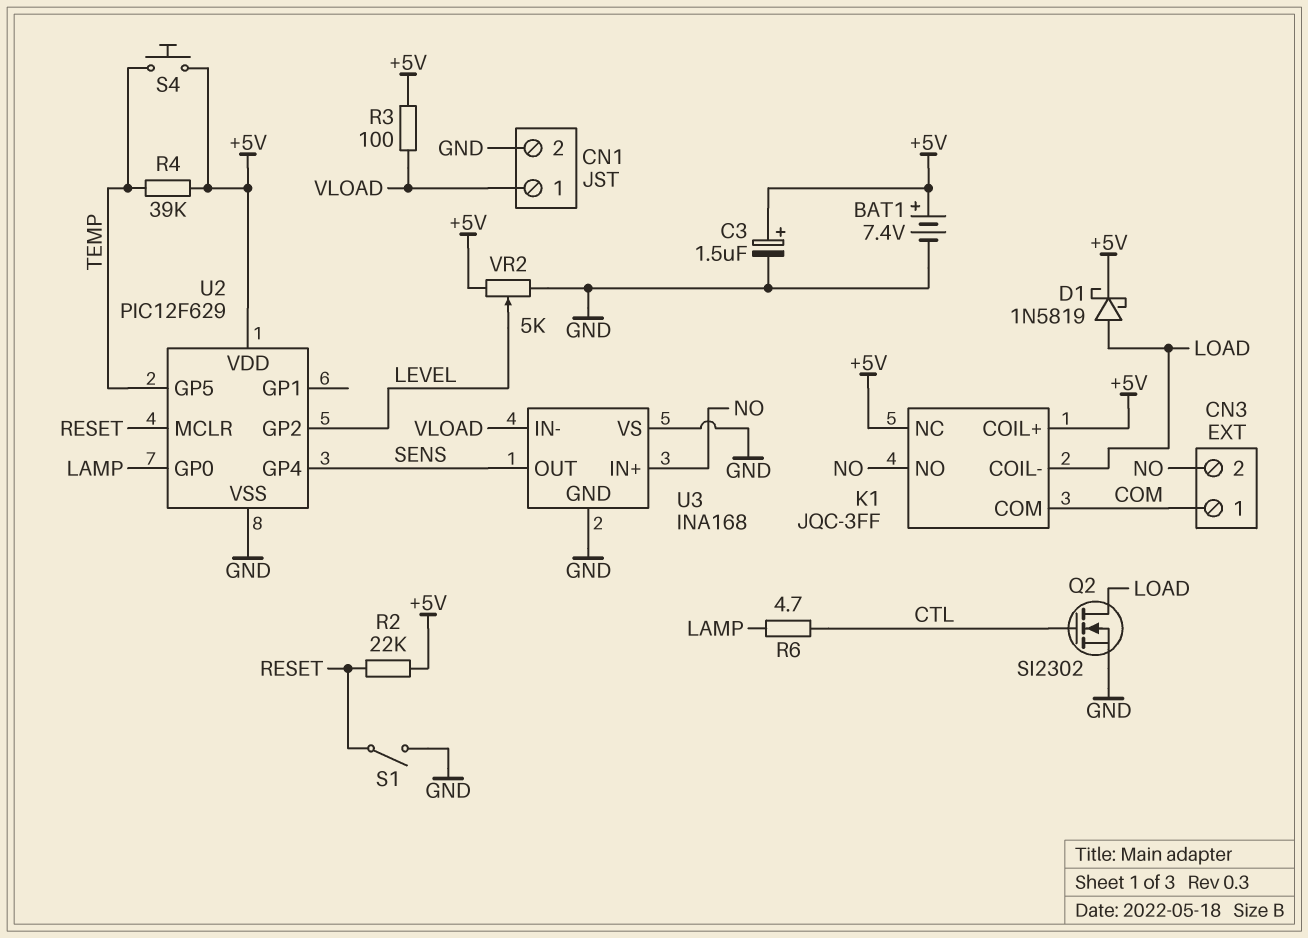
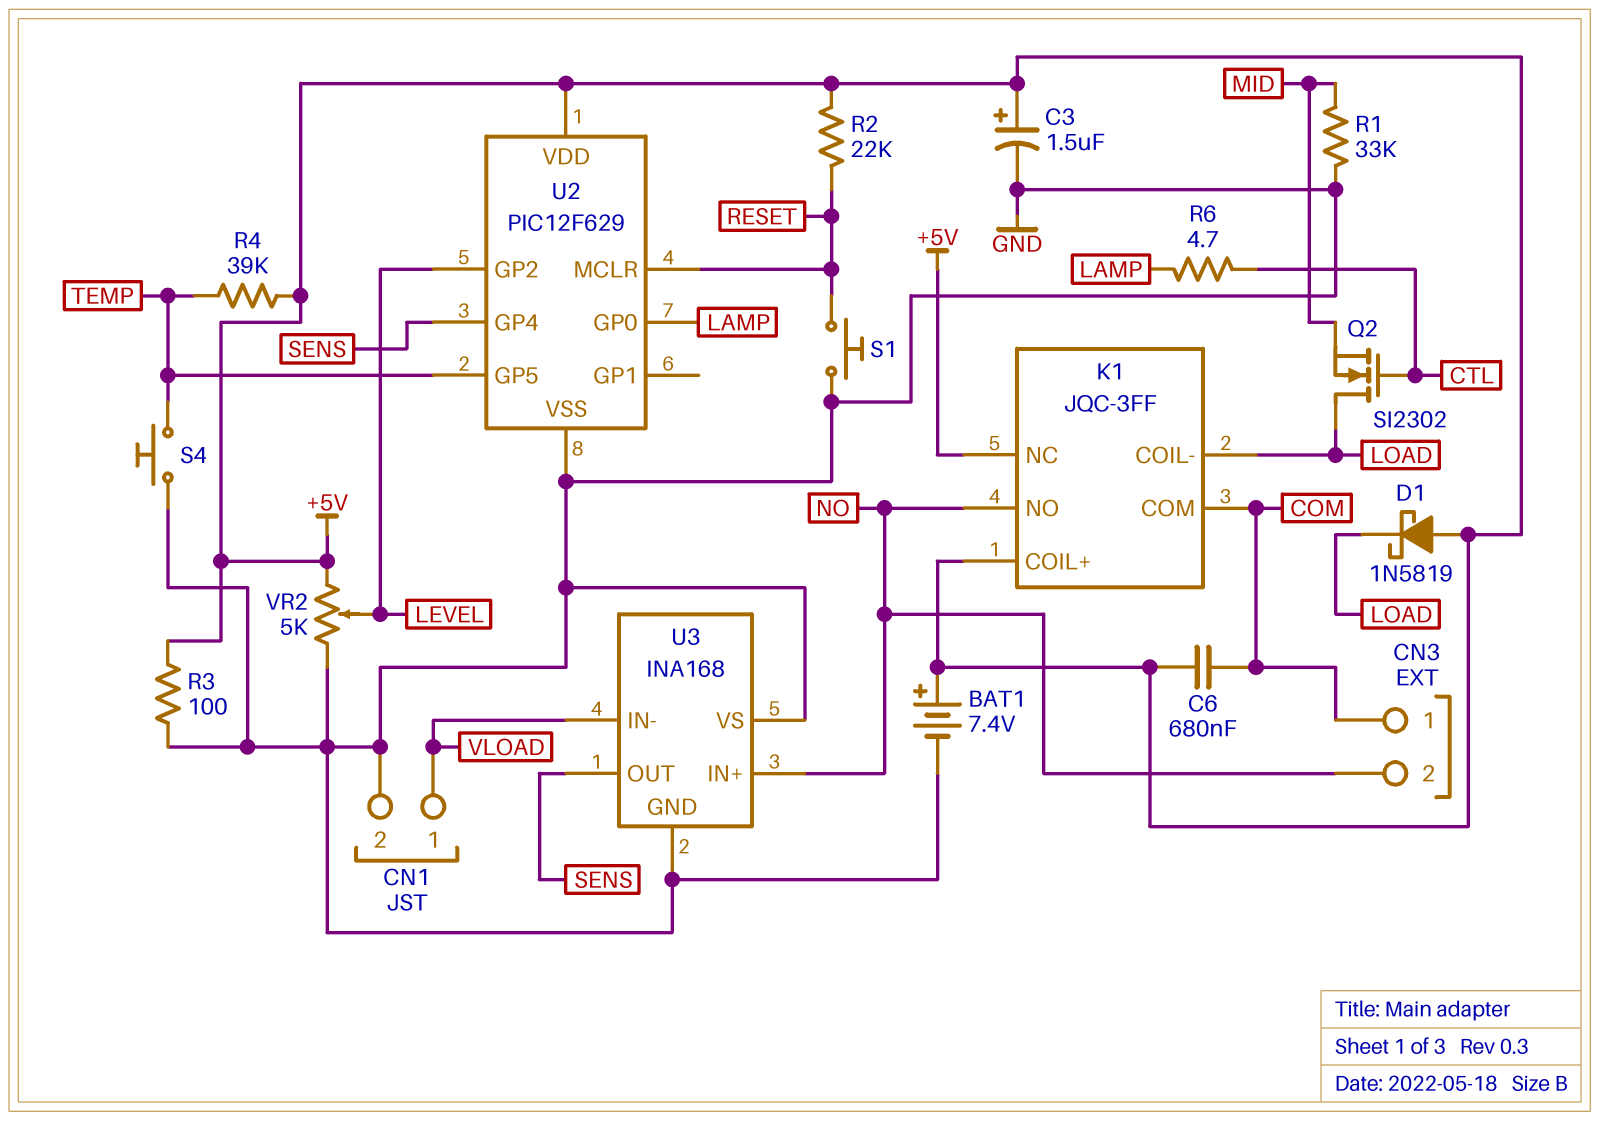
C6: none -> 680nF (+5V, COM)
D1: schottky 1N5819 (A LOAD, K +5V) -> schottky 1N5819 (A +5V, K LOAD)
Q2: NMOS SI2302 (G CTL, D LOAD, S GND) -> NMOS SI2302 (G CTL, D LOAD, S MID)
R1: none -> 33k (GND, MID)
R3: 100 (+5V, VLOAD) -> 100 (+5V, GND)
S1: switch (GND, RESET) -> button (GND, RESET)
S4: button (+5V, TEMP) -> button (GND, TEMP)

